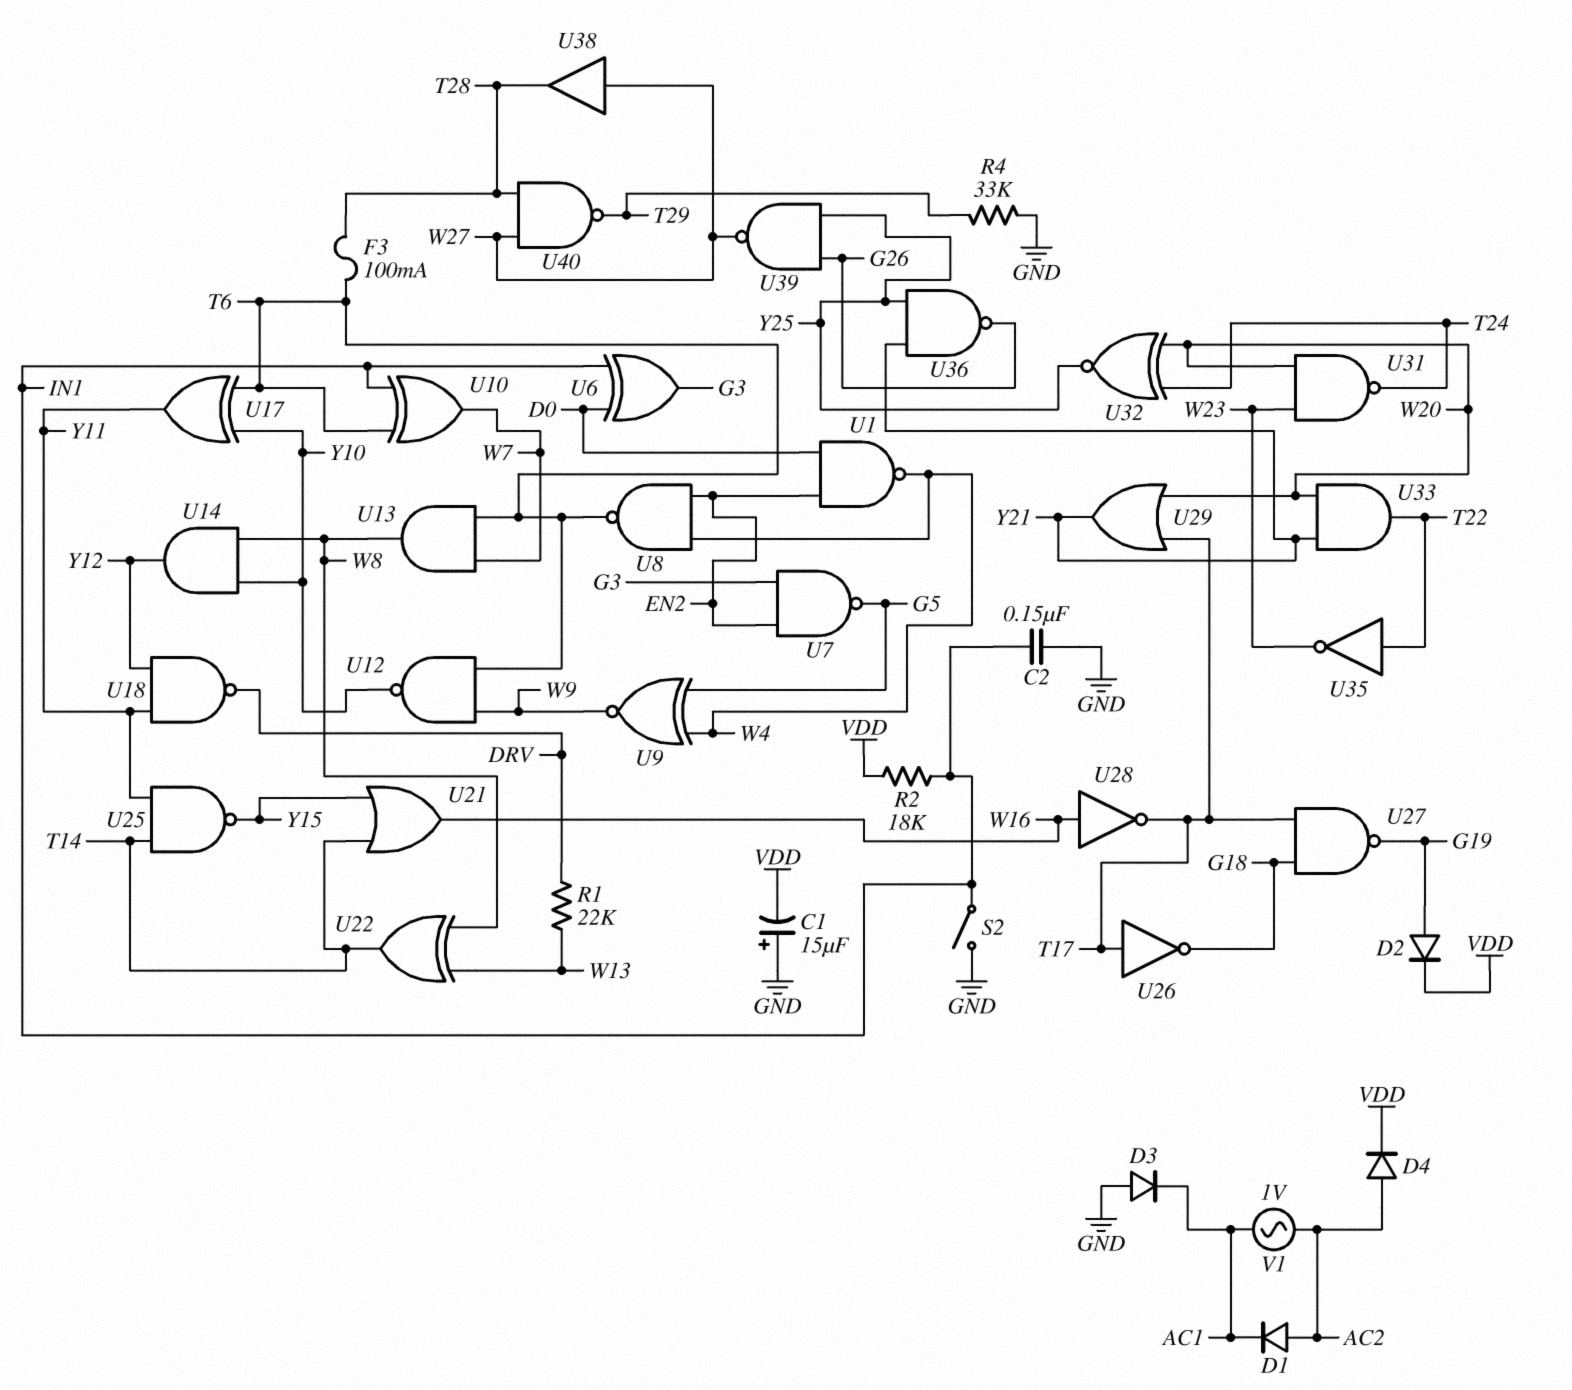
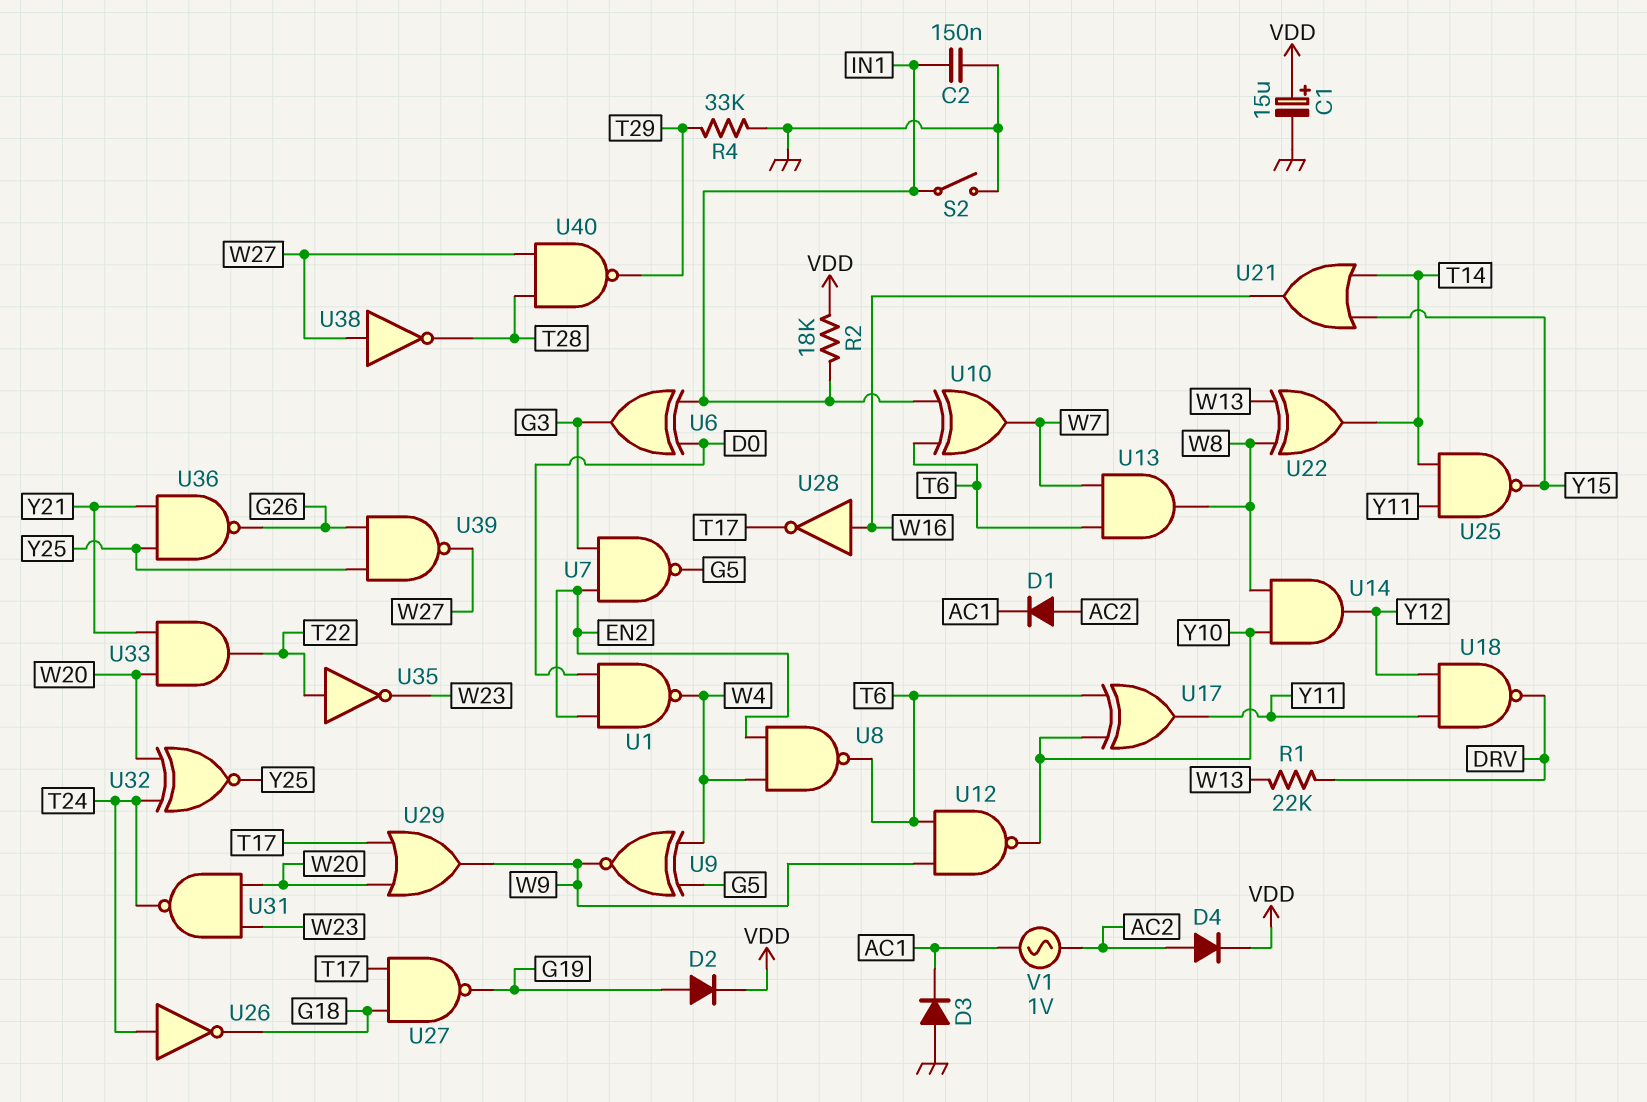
C1: 15uF (plus GND, minus VDD) -> 15uF (plus VDD, minus GND)
F3: 100mA (T6, T28) -> none
U26: NOT (in T17, out G18) -> NOT (in T24, out G18)
U29: OR (in T17, in W20, out Y21) -> OR (in T17, in W20, out W9)
U38: buffer (in W27, out T28) -> NOT (in W27, out T28)

